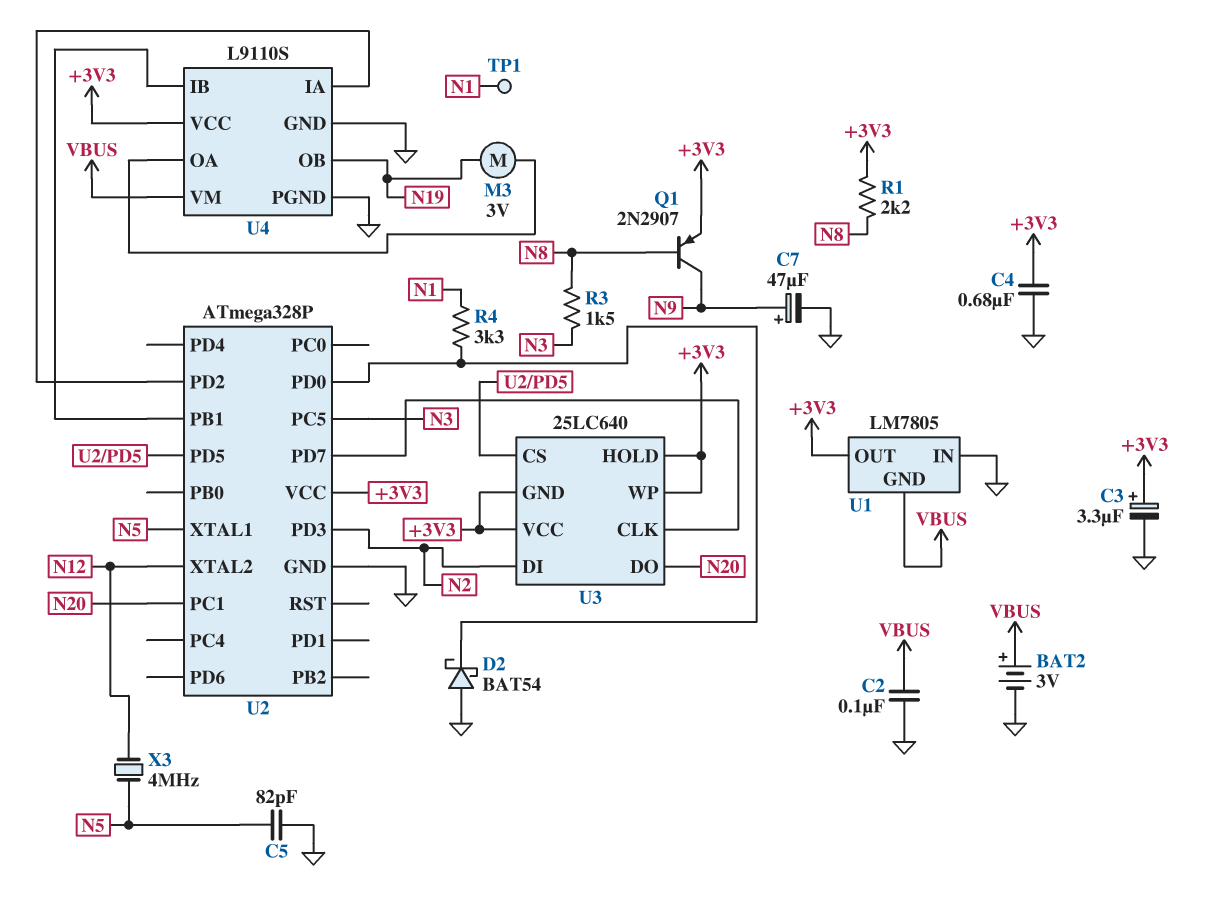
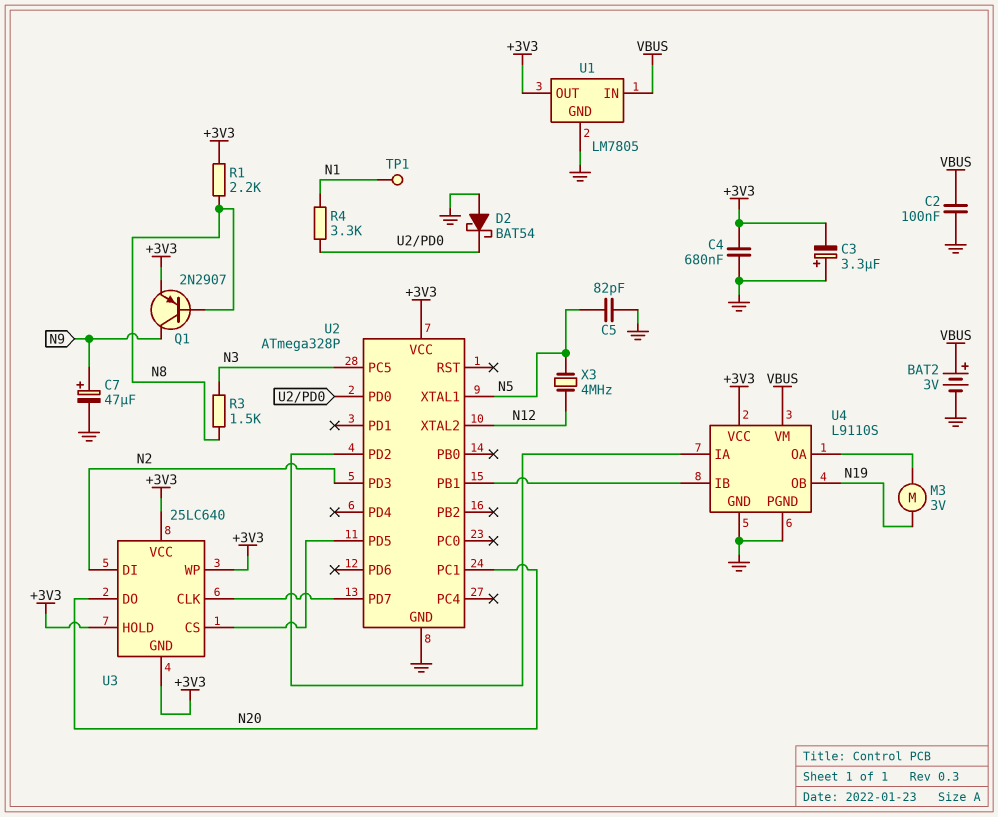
C3: 3.3uF (plus +3V3, minus GND) -> 3.3uF (plus GND, minus +3V3)
U1 pin GND: VBUS -> GND
U1 pin IN: GND -> VBUS

